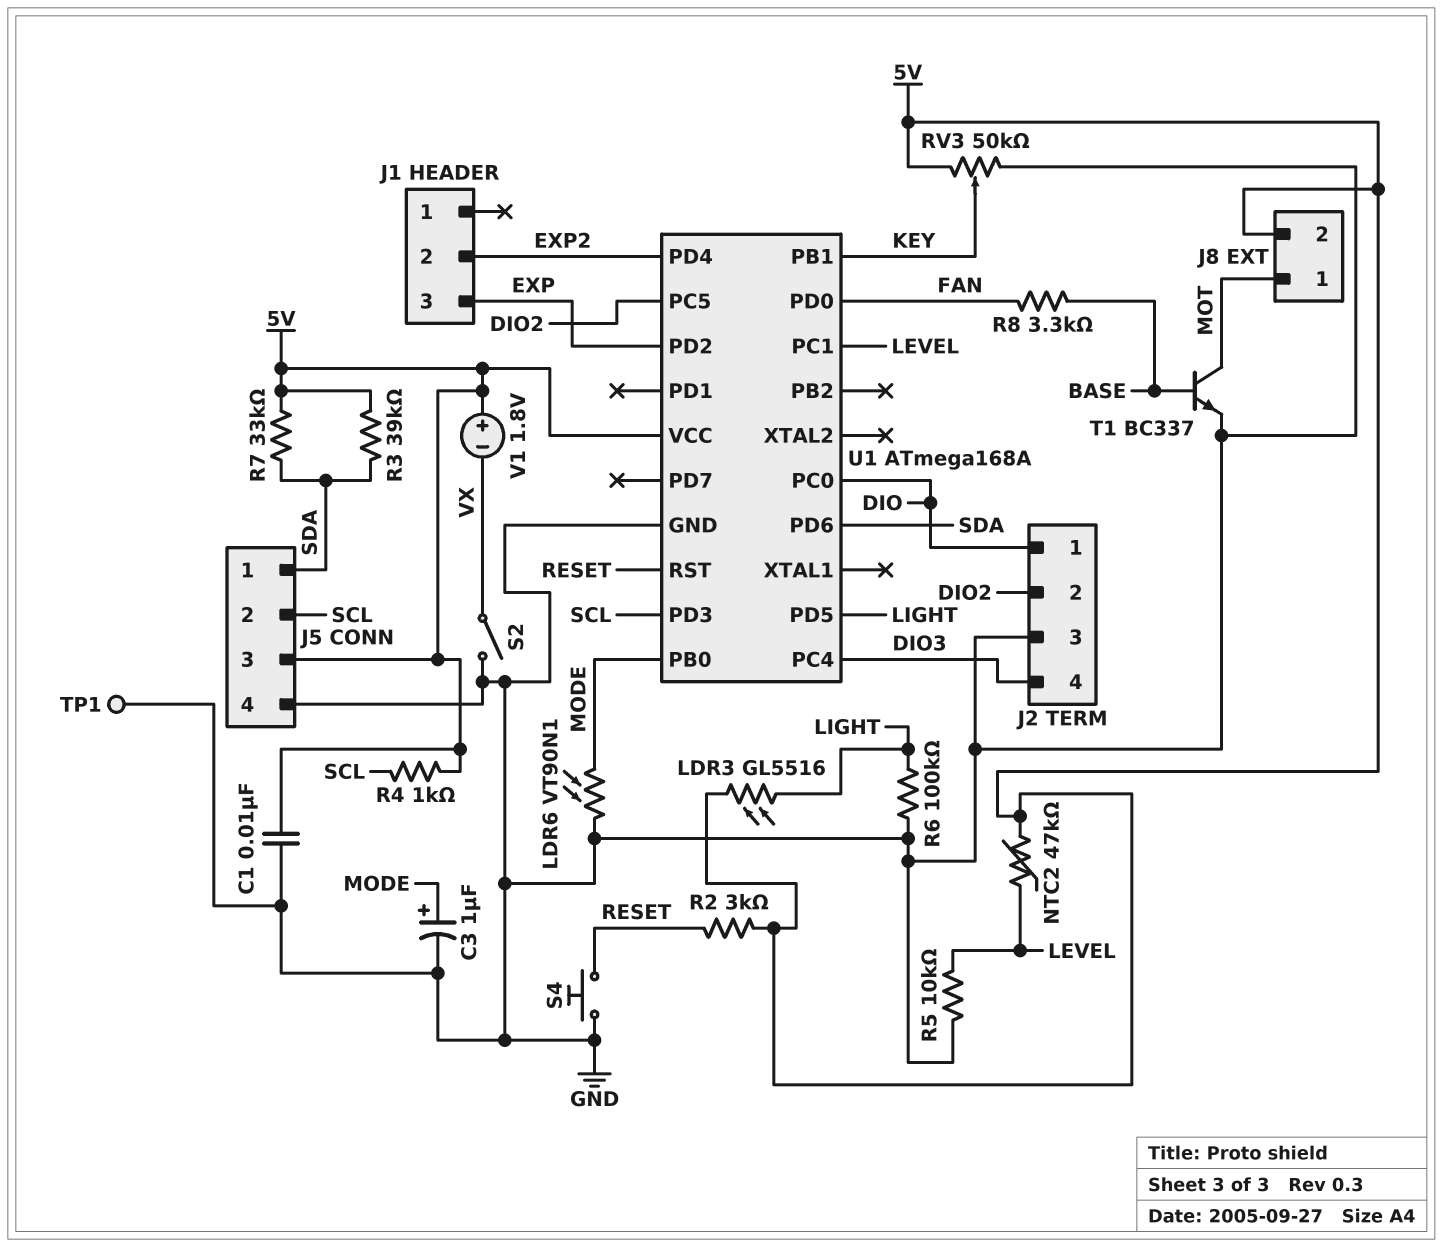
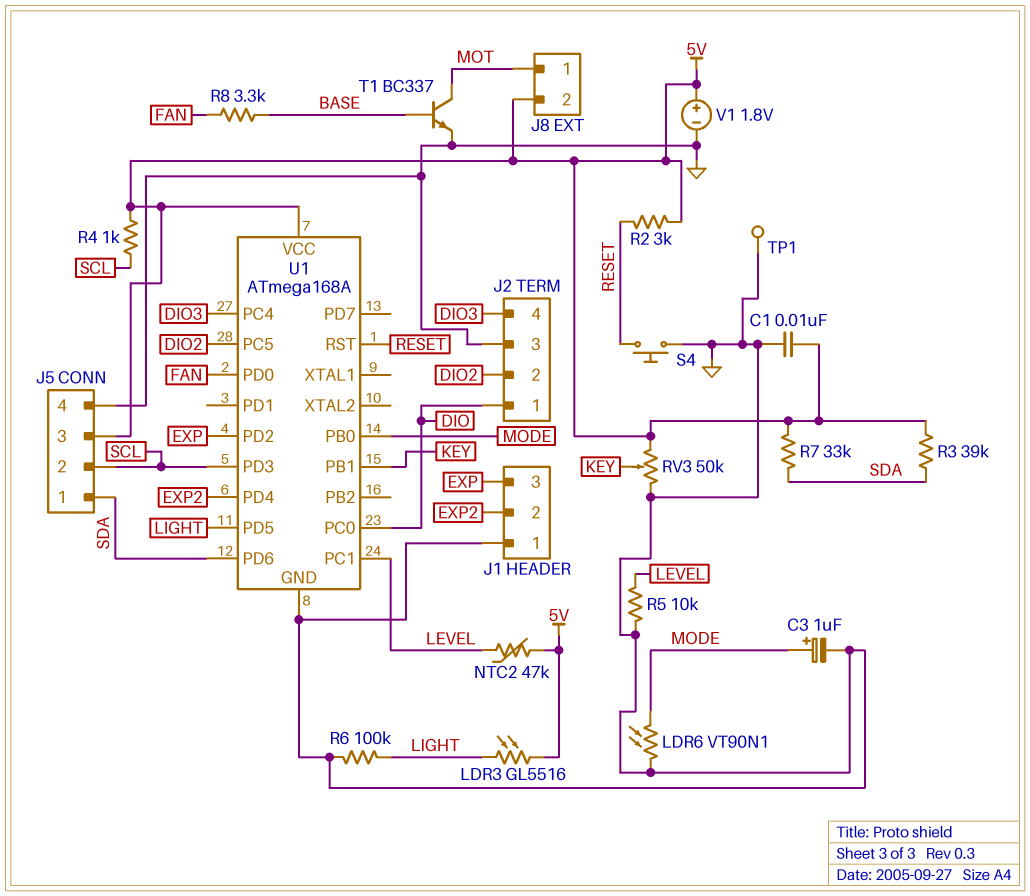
J1 pin 1: none -> GND
S2: switch (GND, VX) -> none
V1: 1.8V (plus 5V, minus VX) -> 1.8V (plus 5V, minus GND)

